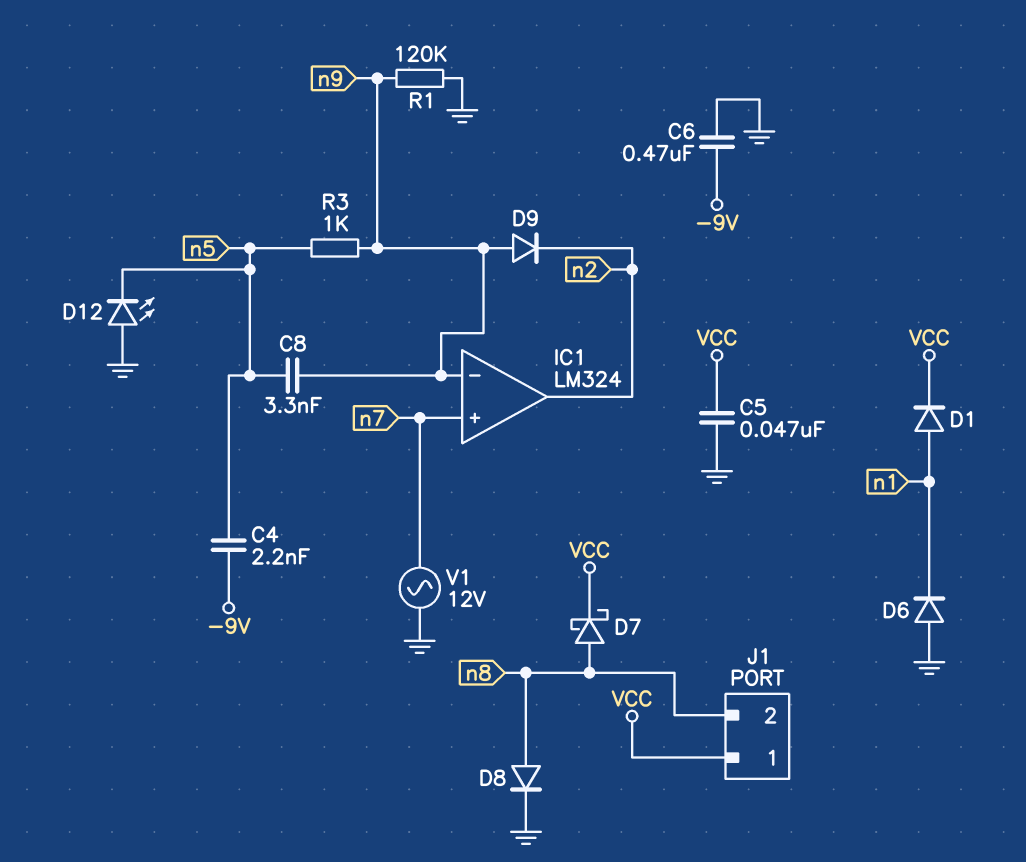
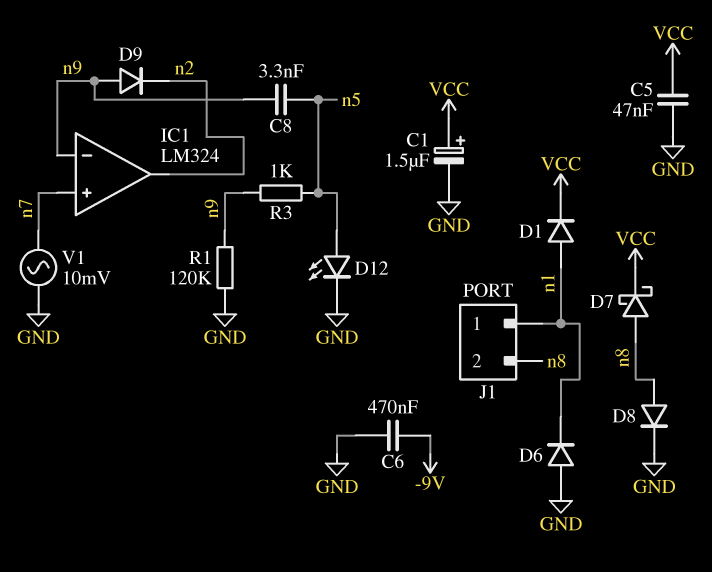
C1: none -> 1.5uF (plus VCC, minus GND)
C4: 2.2nF (-9V, n5) -> none
D12: LED (A GND, K n5) -> LED (A n5, K GND)
J1 pin 1: VCC -> n1
V1: AC 12V (GND, n7) -> AC 10mV (GND, n7)

